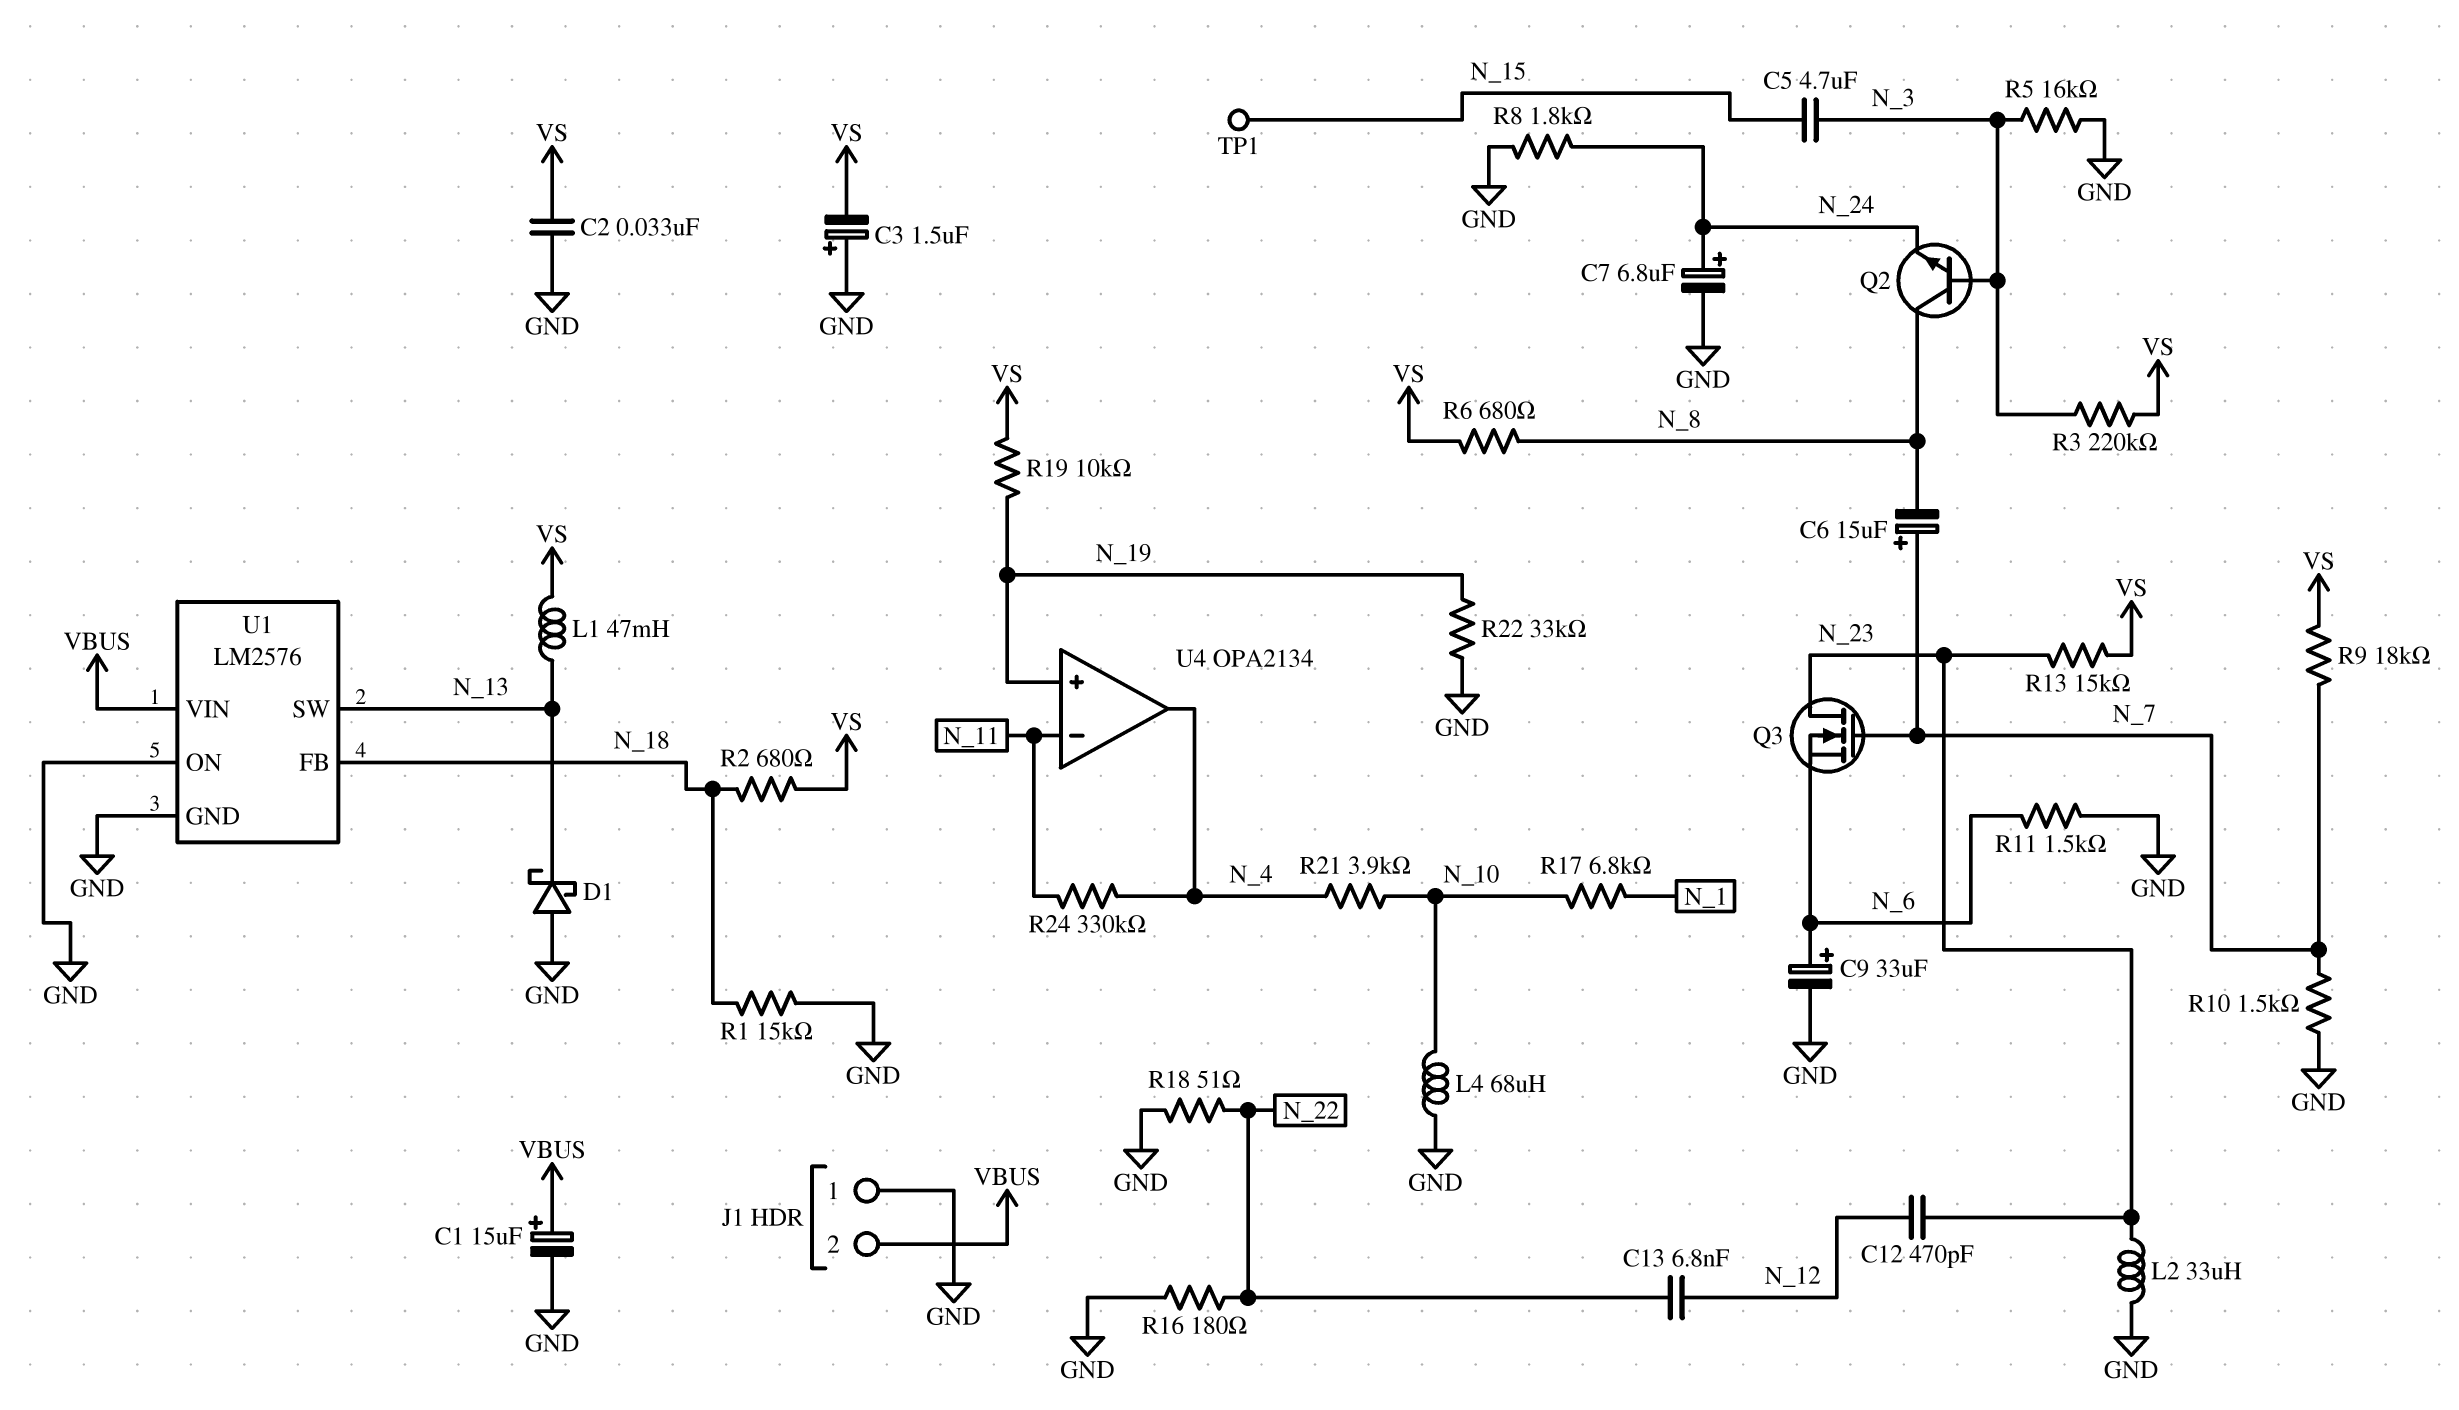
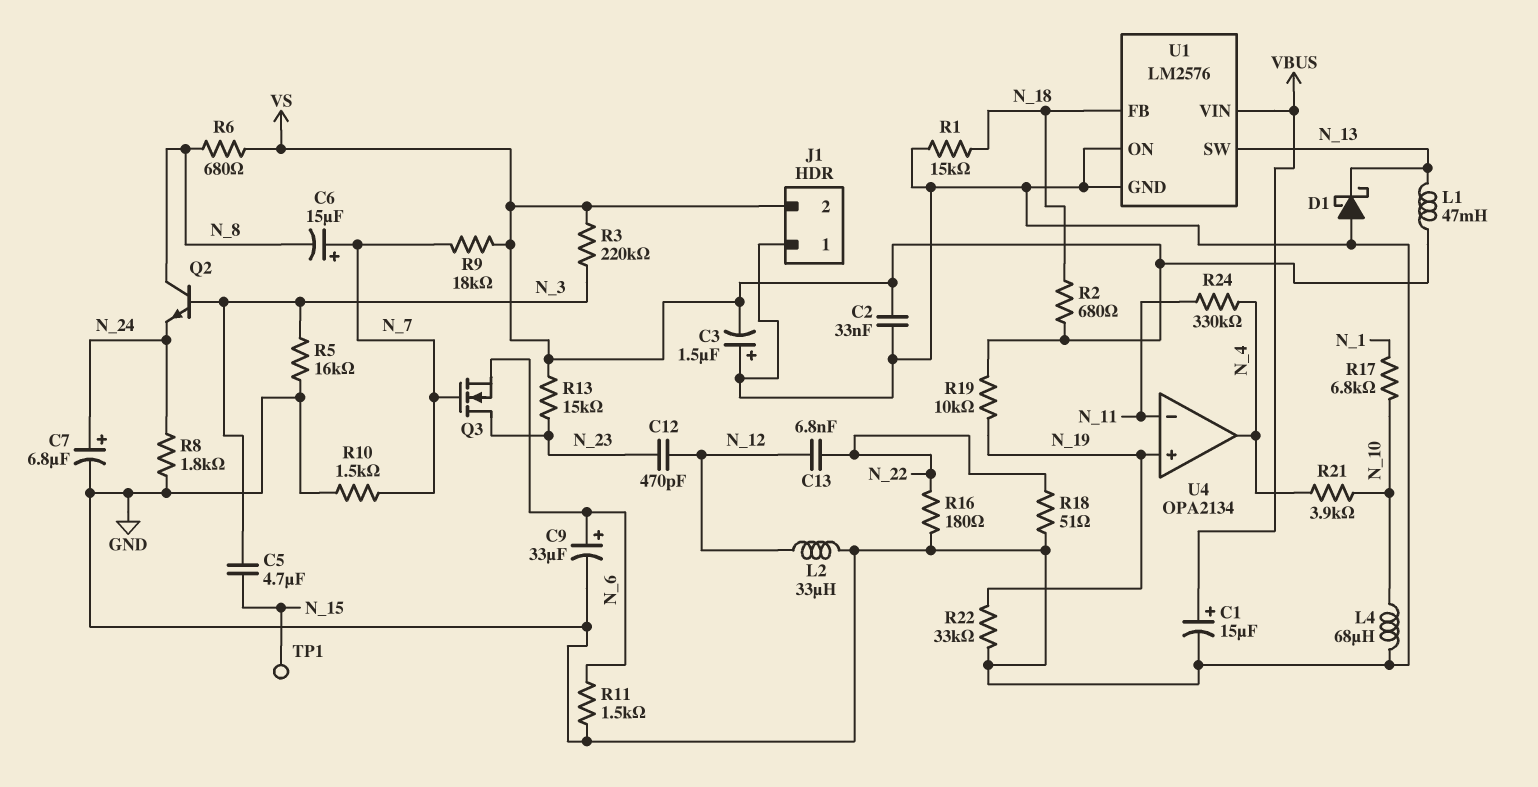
J1 pin 2: VBUS -> VS
L2: 33uH (GND, N_23) -> 33uH (GND, N_12)

